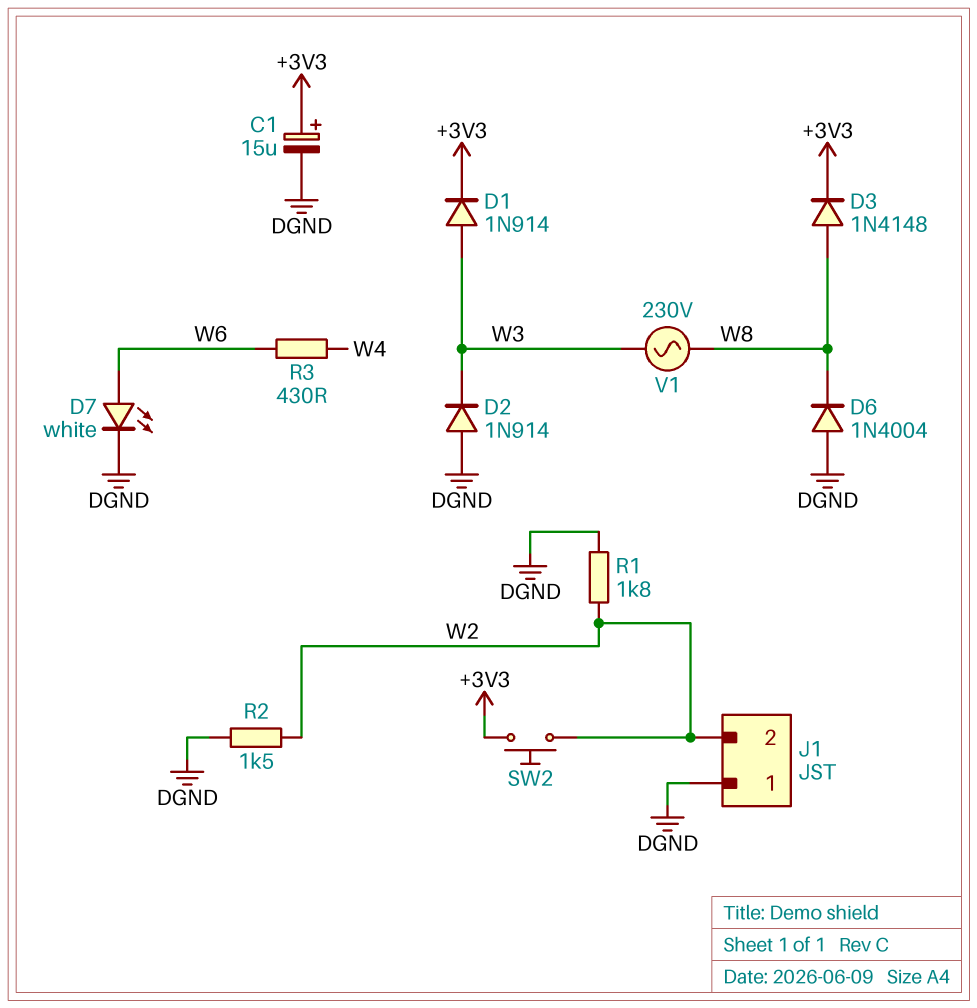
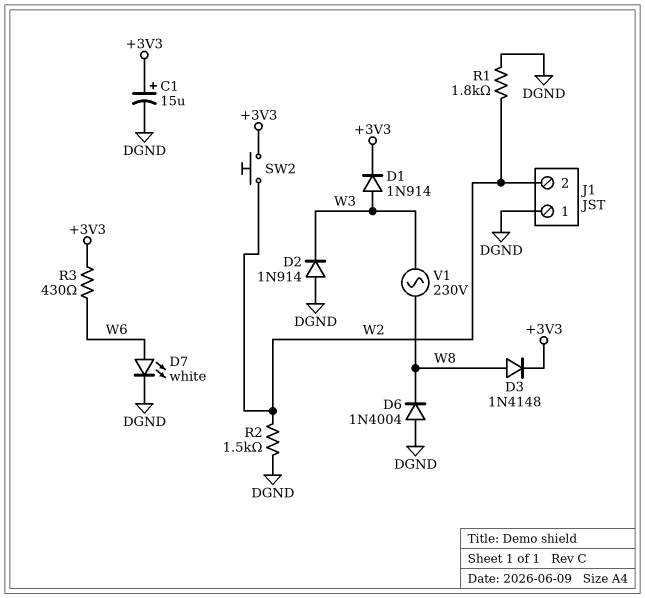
R3: 430 (W4, W6) -> 430 (+3V3, W6)

